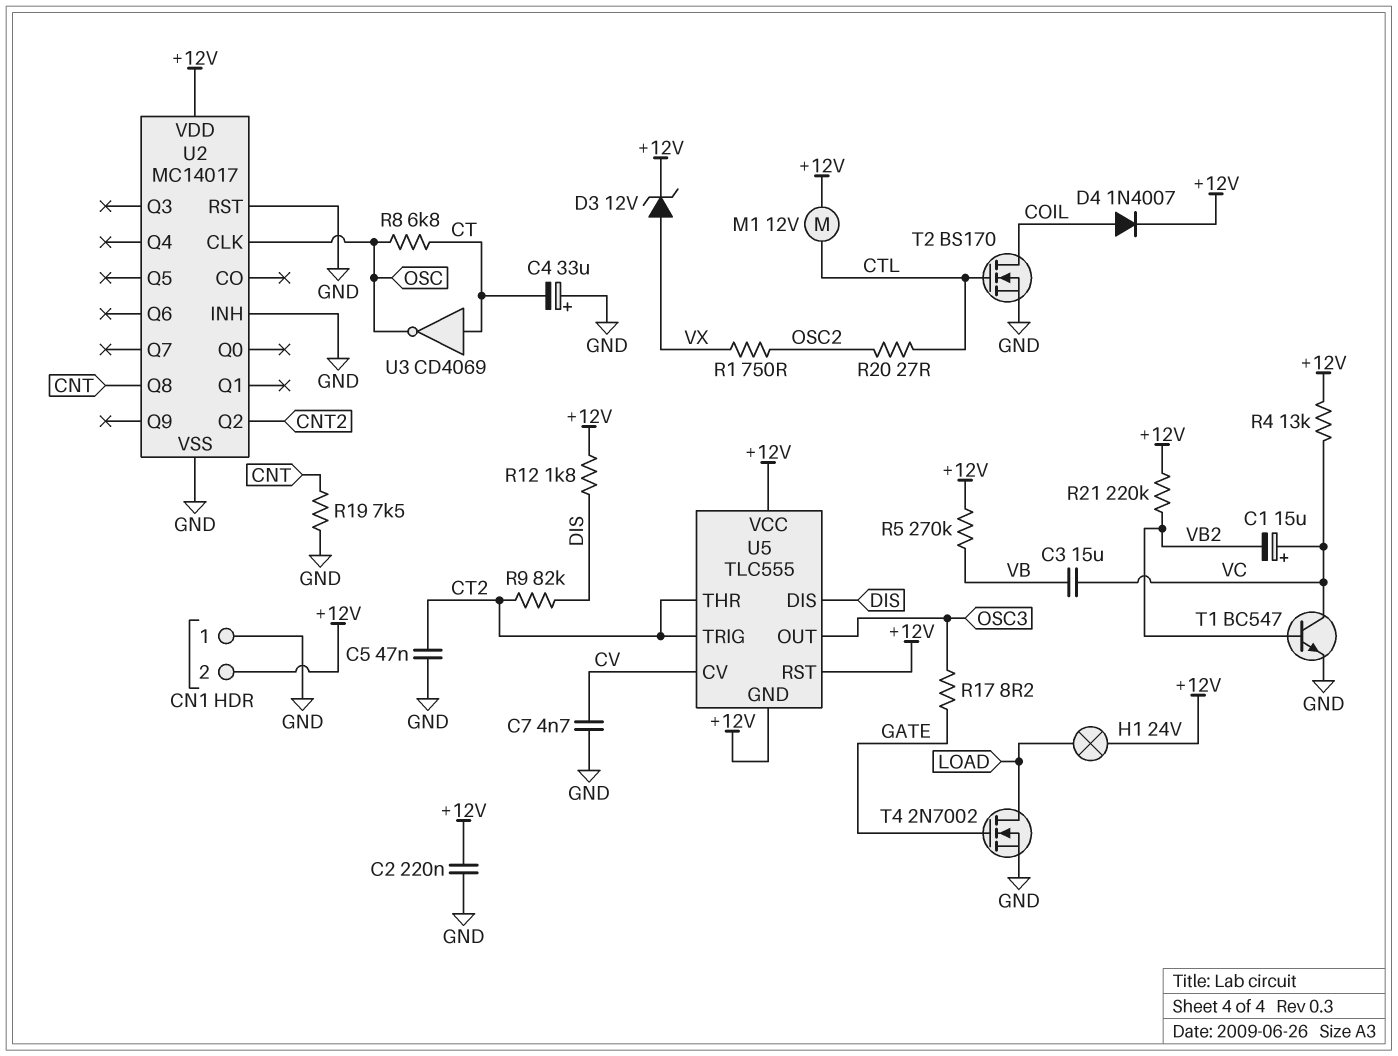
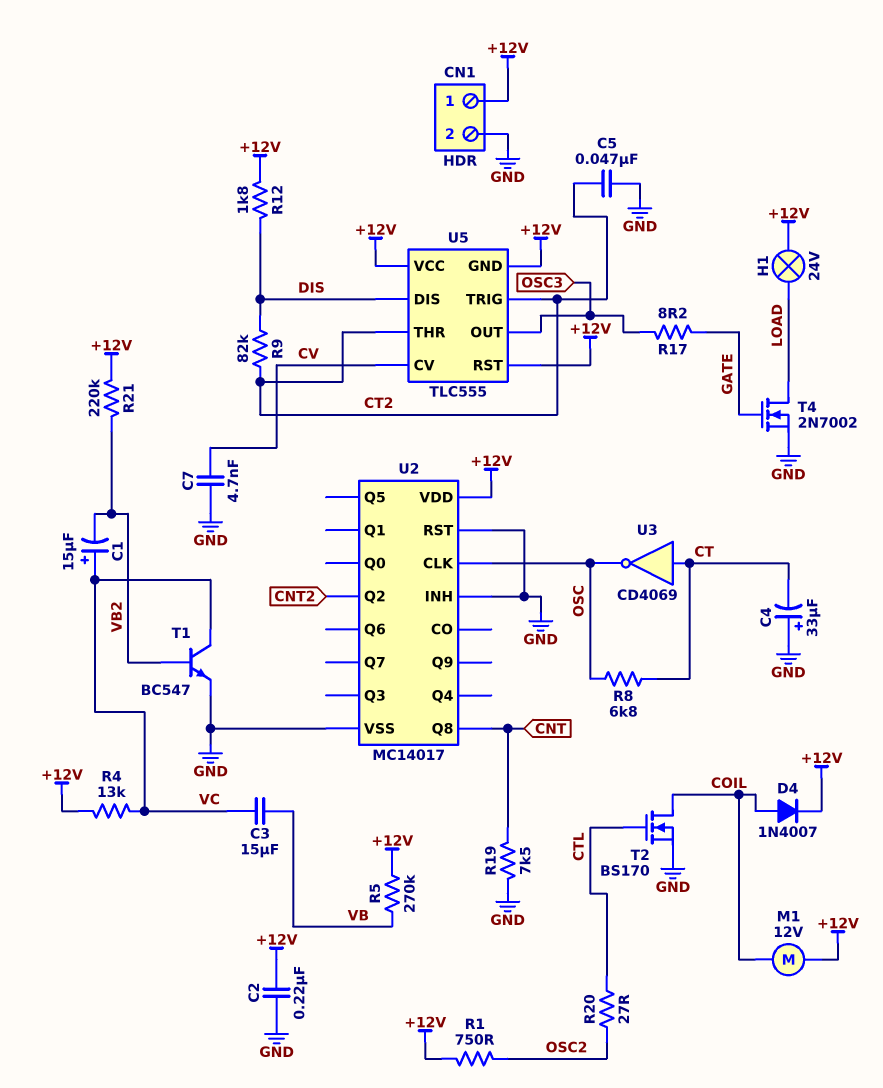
CN1 pin 1: GND -> +12V
CN1 pin 2: +12V -> GND
D3: zener 12V (A VX, K +12V) -> none
M1: motor 12V (+12V, CTL) -> motor 12V (+12V, COIL)
R1: 750 (OSC2, VX) -> 750 (+12V, OSC2)

